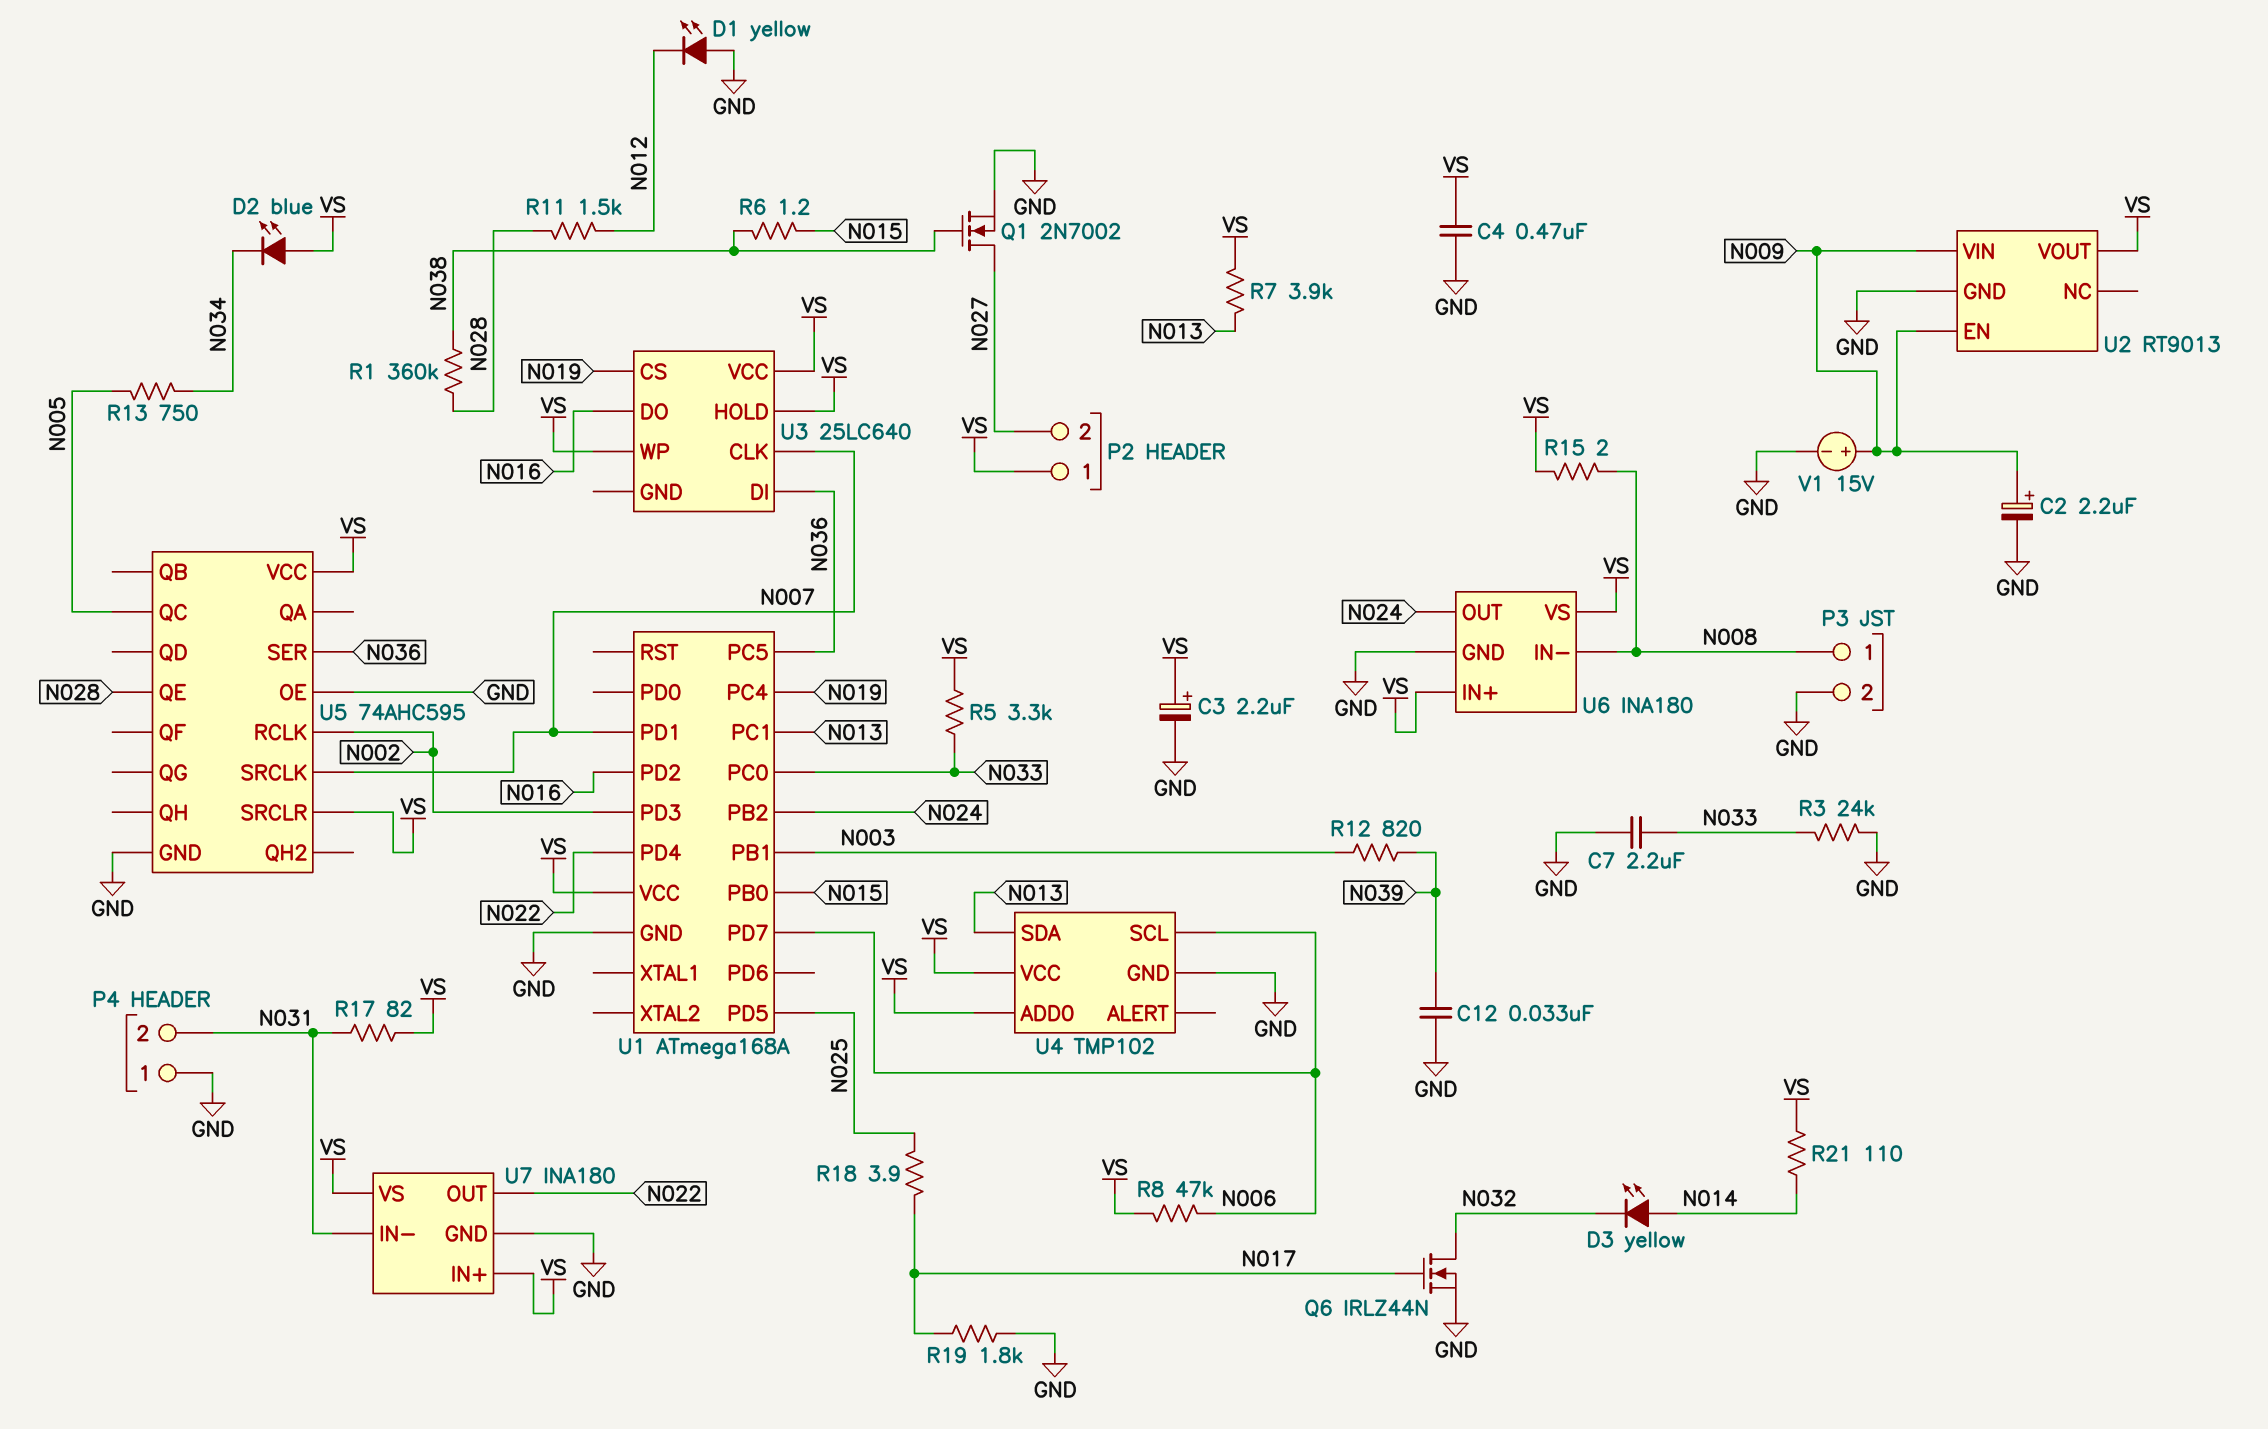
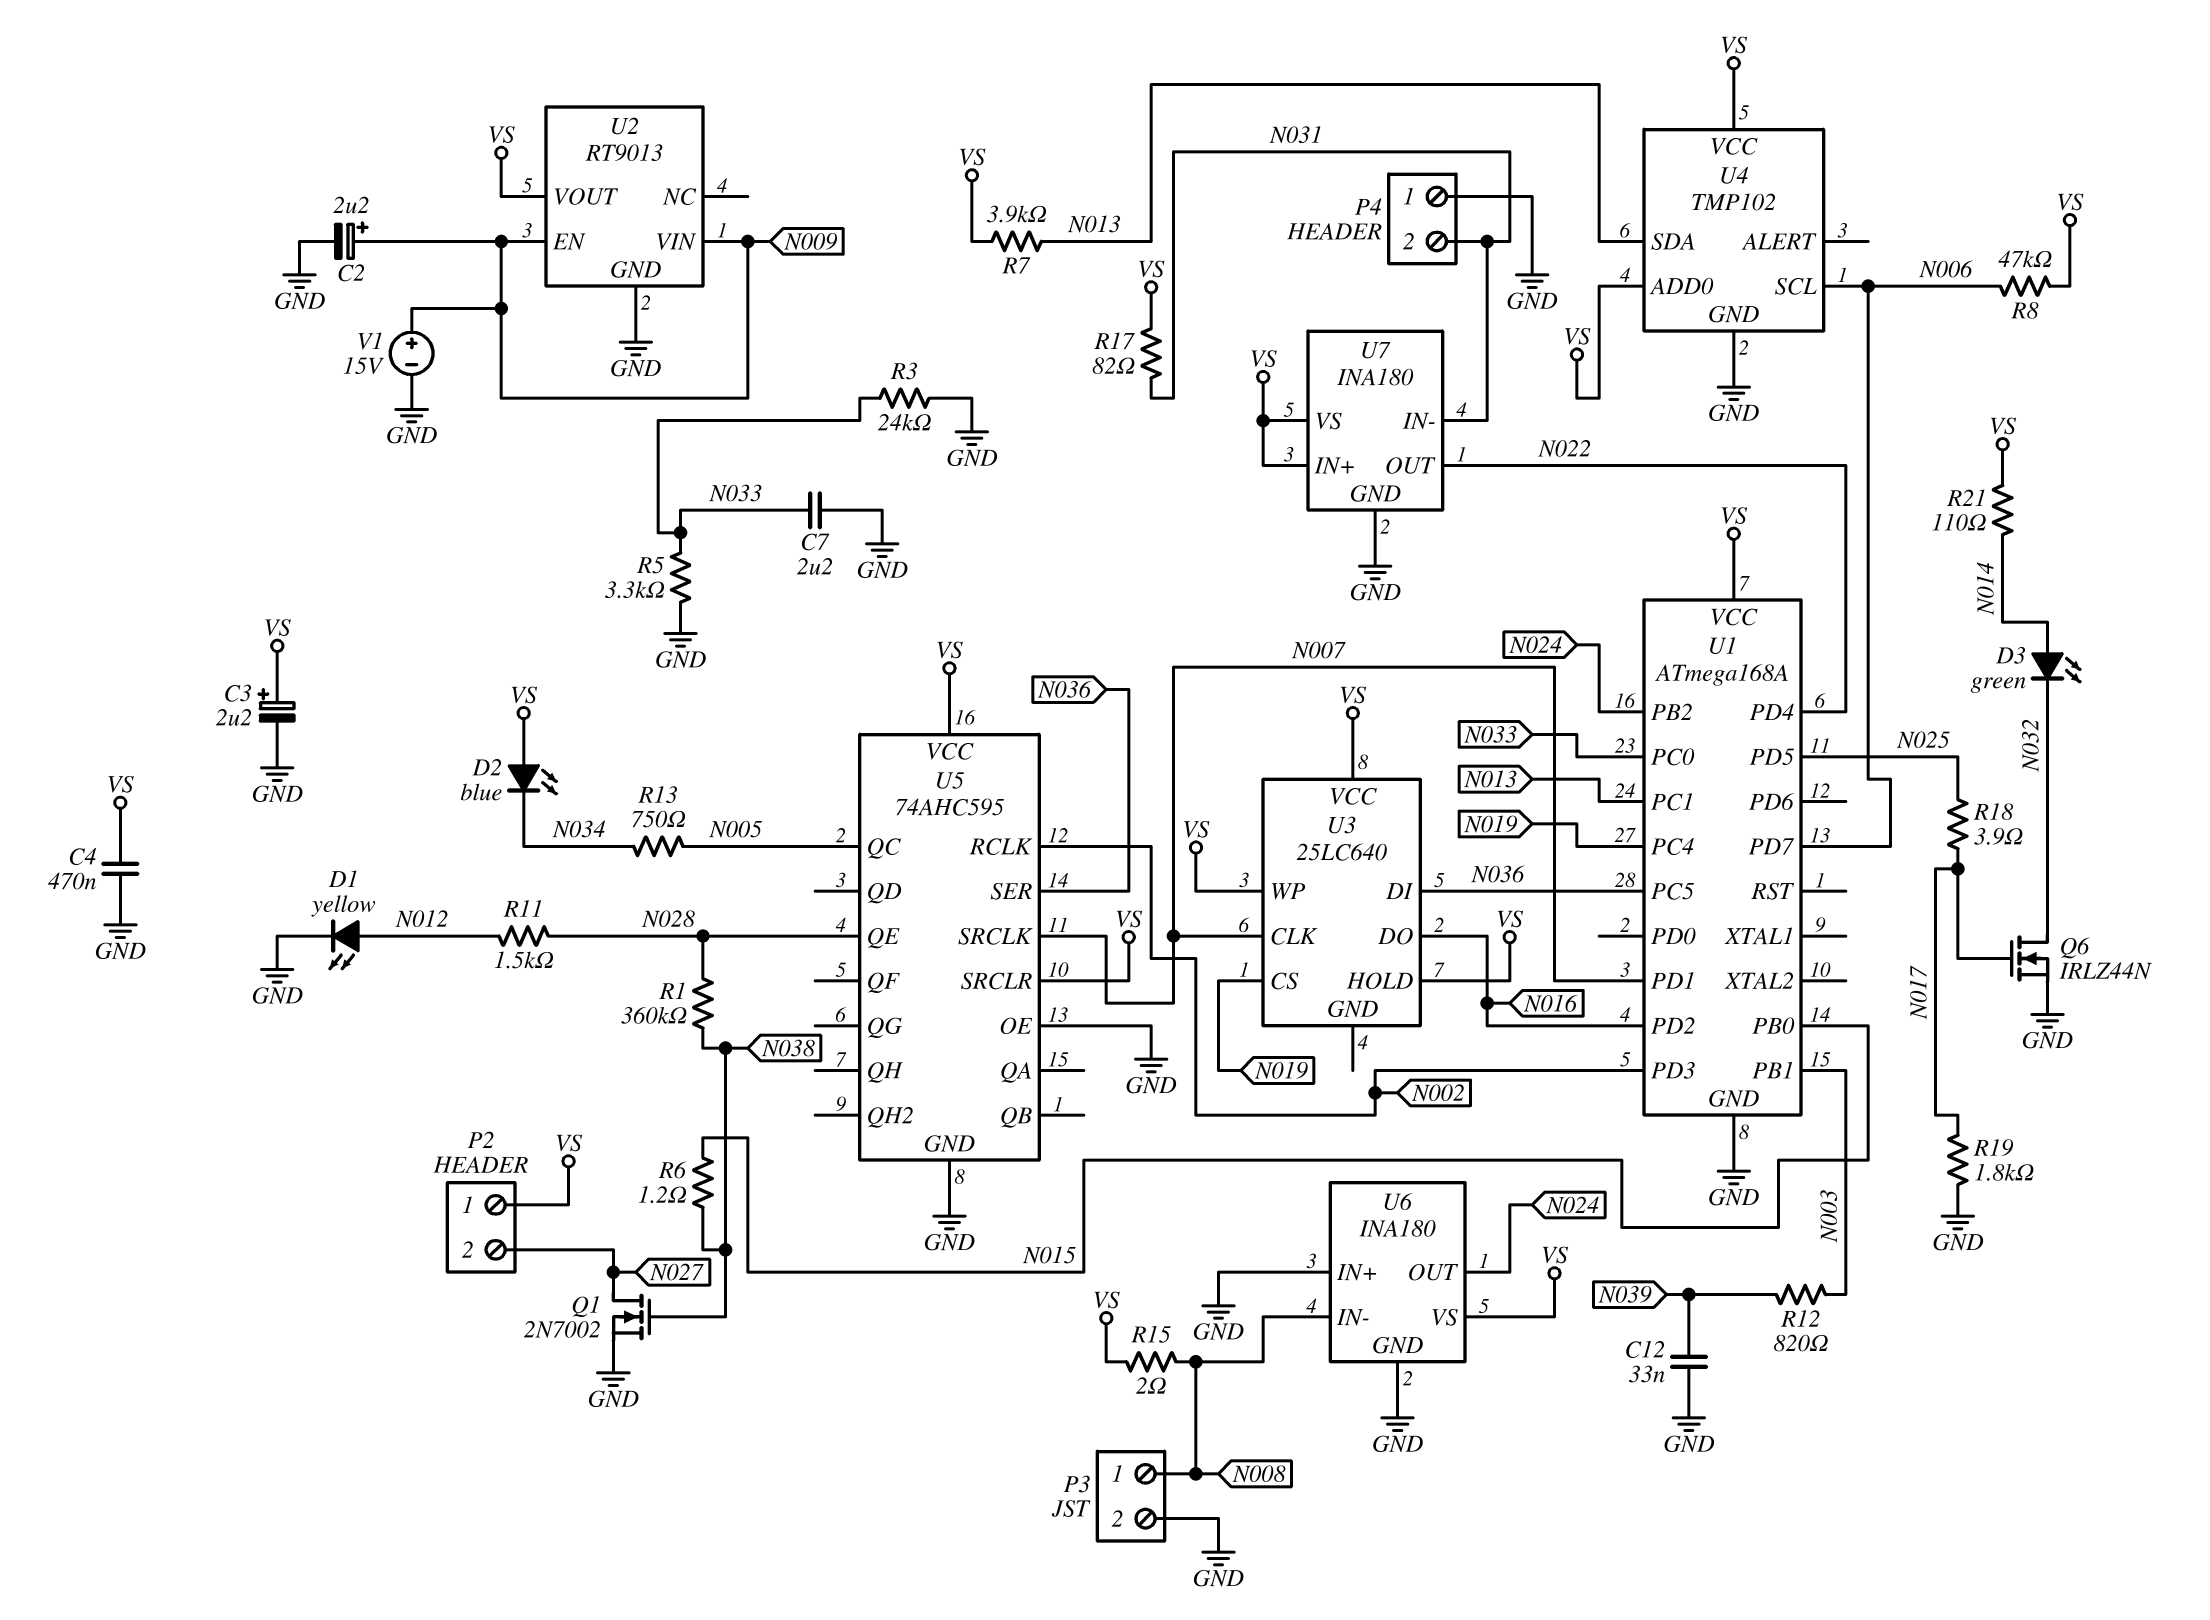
D1: LED yellow (A GND, K N012) -> LED yellow (A N012, K GND)
D3: LED yellow (A N014, K N032) -> LED green (A N014, K N032)
R5: 3.3k (N033, VS) -> 3.3k (GND, N033)
U6 pin IN+: VS -> GND

